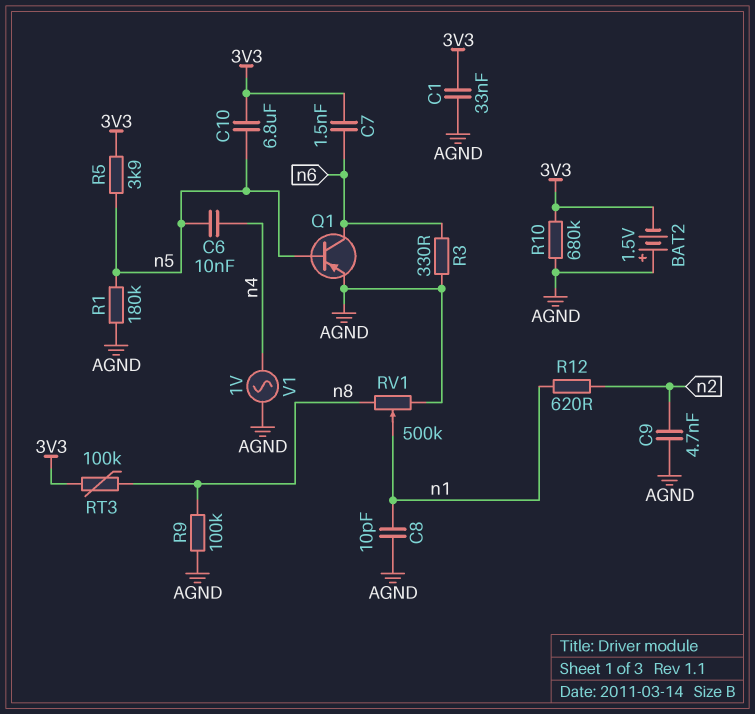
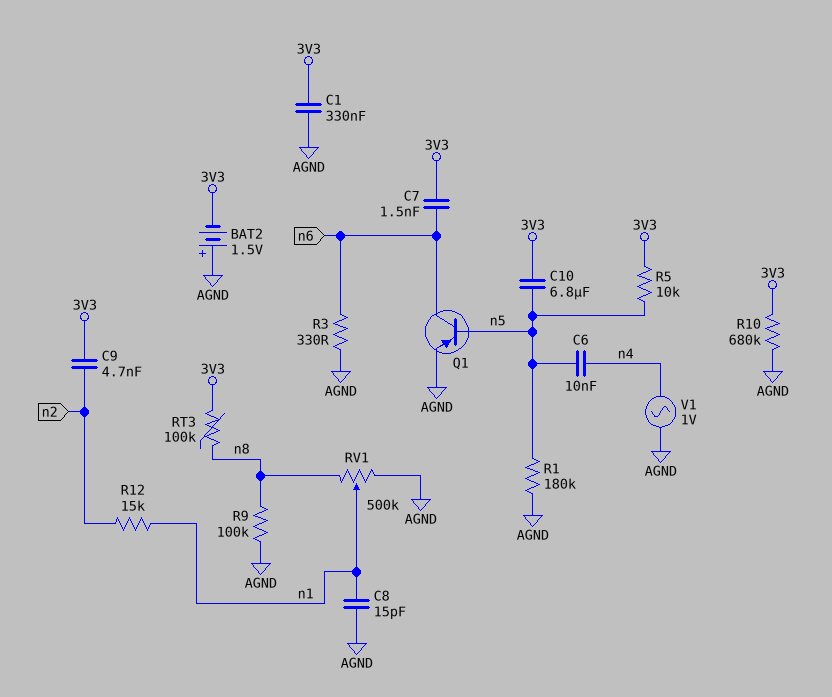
C1: 33nF (3V3, AGND) -> 330nF (3V3, AGND)
C8: 10pF (AGND, n1) -> 15pF (AGND, n1)
C9: 4.7nF (AGND, n2) -> 4.7nF (3V3, n2)
R5: 3.9k (3V3, n5) -> 10k (3V3, n5)
R12: 620 (n1, n2) -> 15k (n1, n2)

